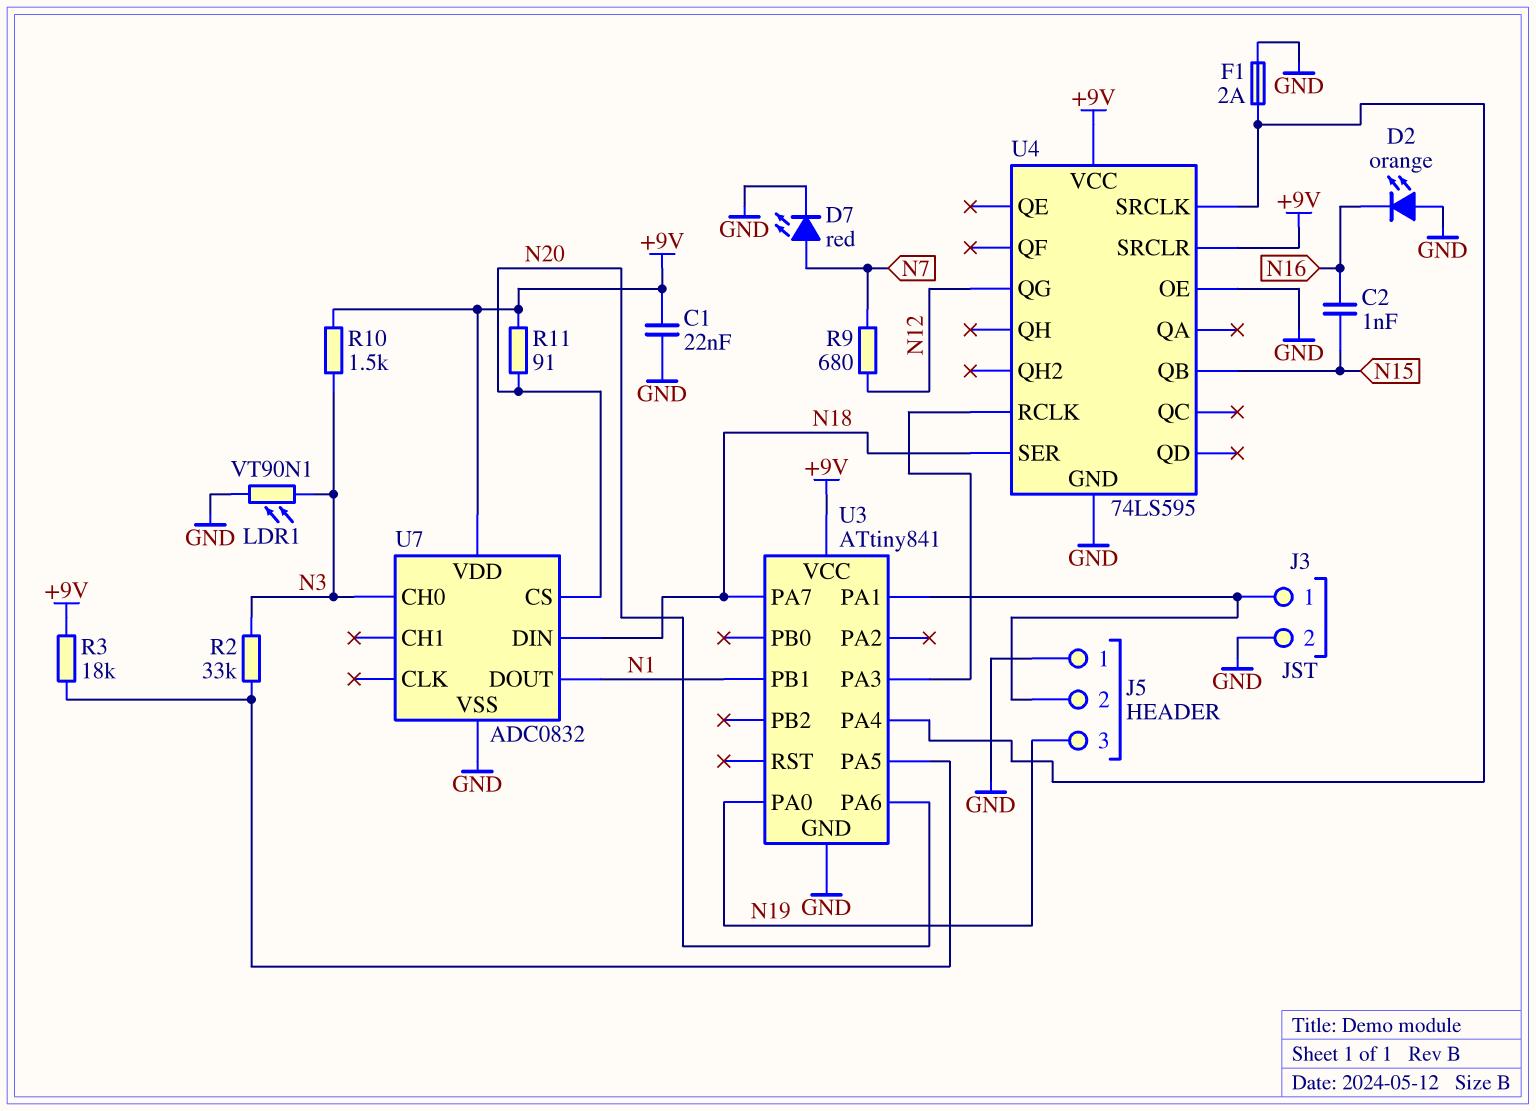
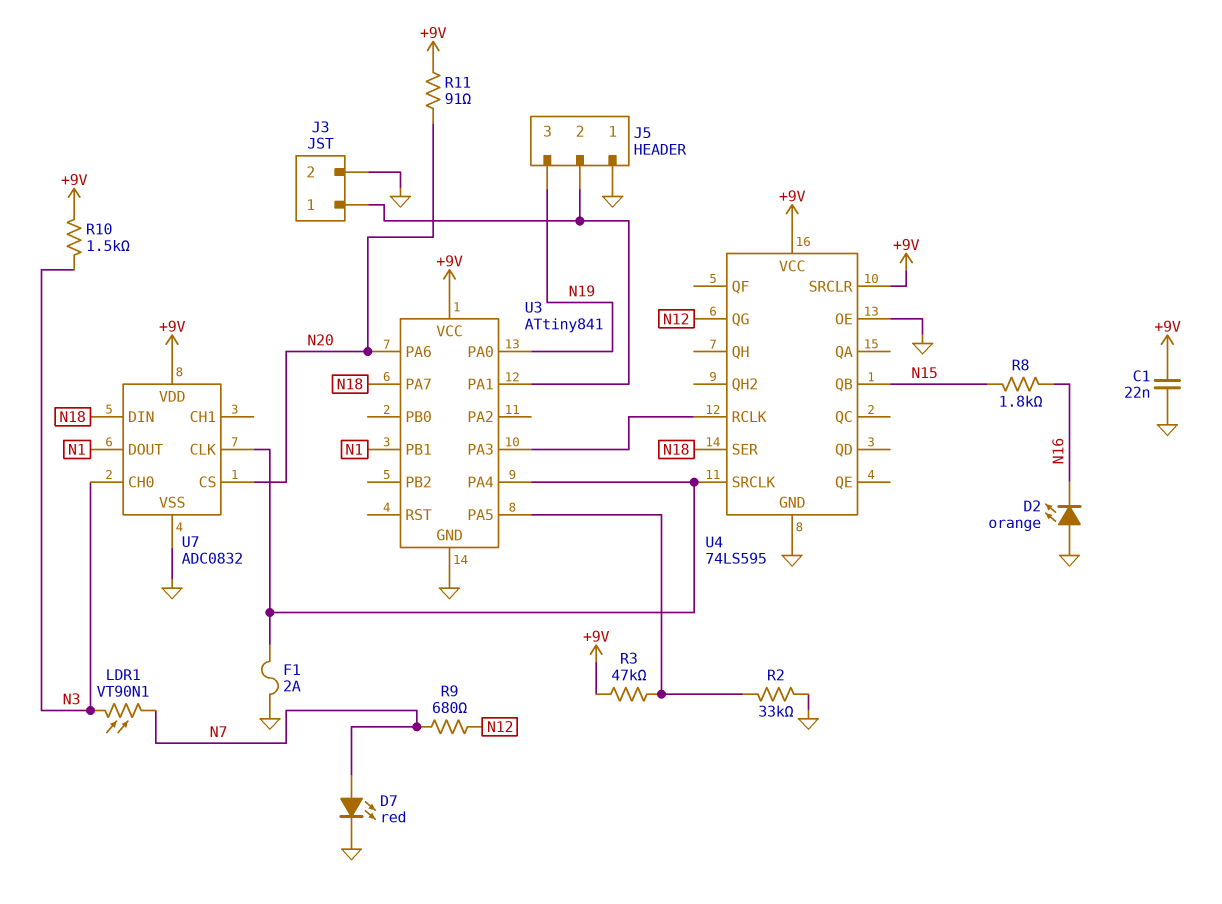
C2: 1nF (N15, N16) -> none
LDR1: VT90N1 (GND, N3) -> VT90N1 (N3, N7)
R2: 33k (N3, U3/PA5) -> 33k (GND, U3/PA5)
R3: 18k (+9V, U3/PA5) -> 47k (+9V, U3/PA5)
R8: none -> 1.8k (N15, N16)
U7 pin CLK: none -> U3/PA4

